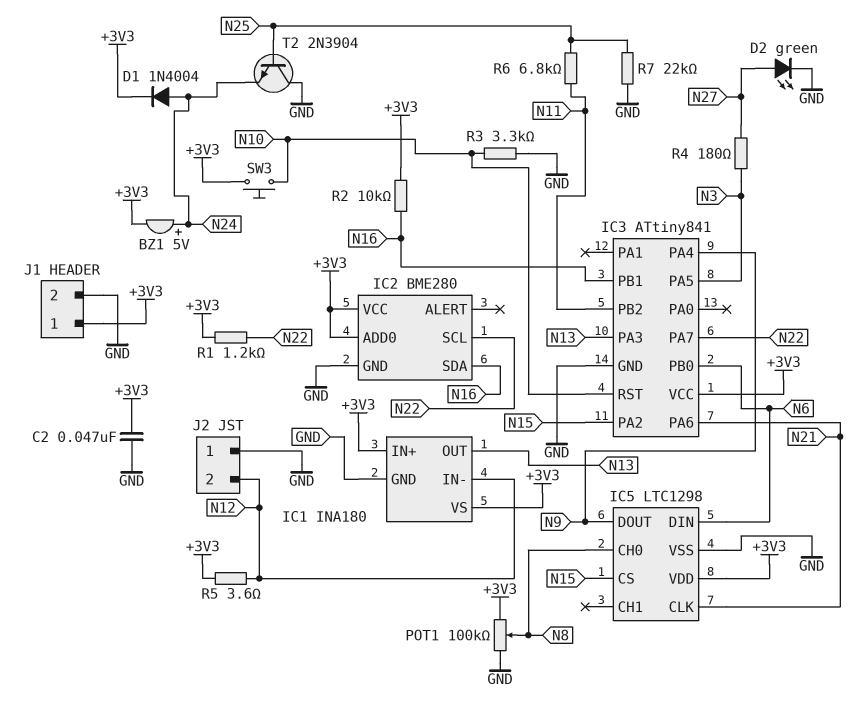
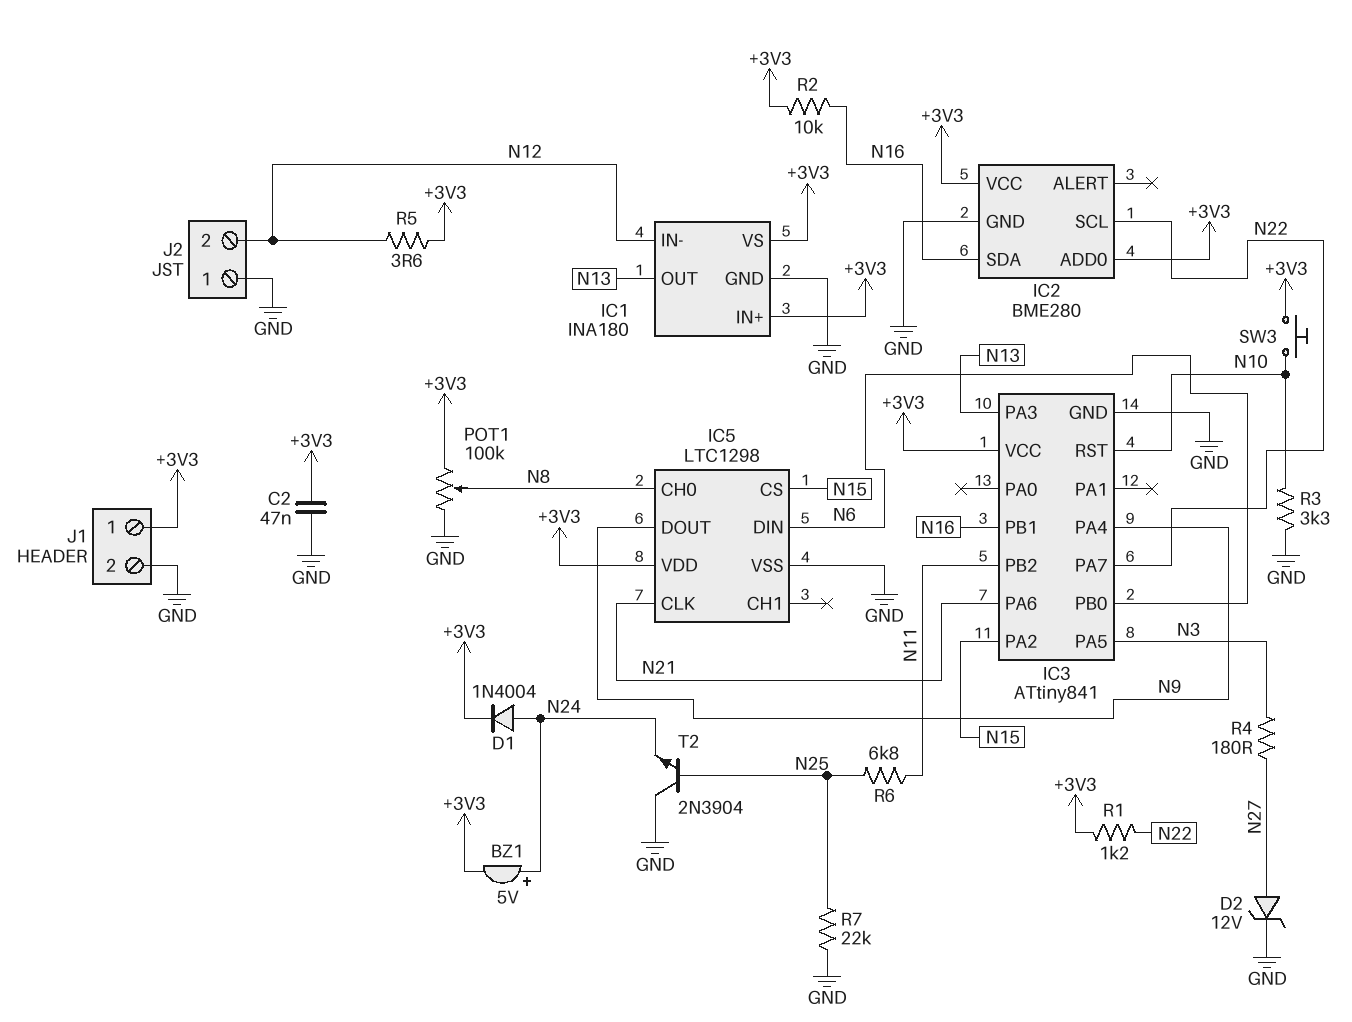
D2: LED green (A N27, K GND) -> zener 12V (A N27, K GND)

